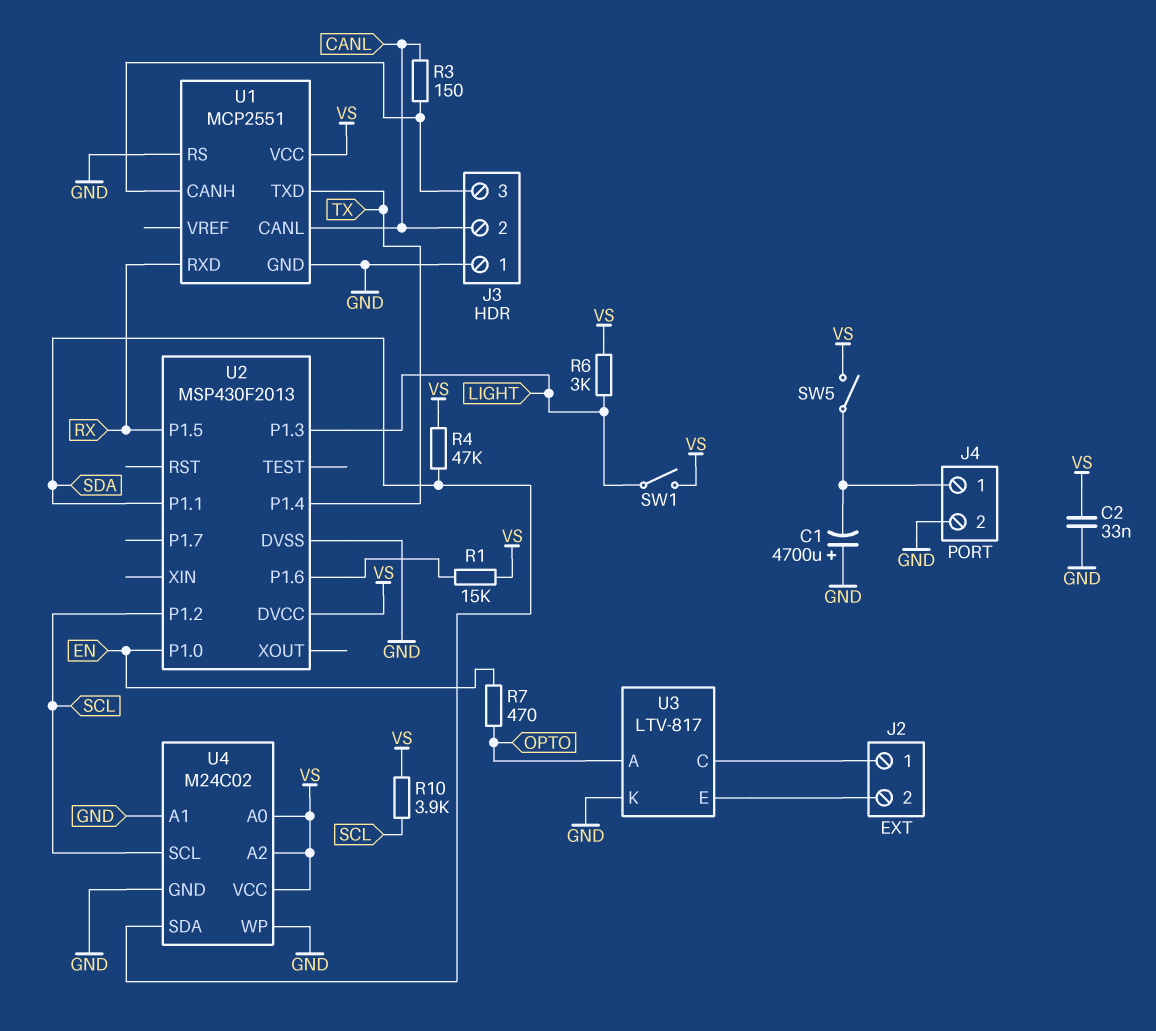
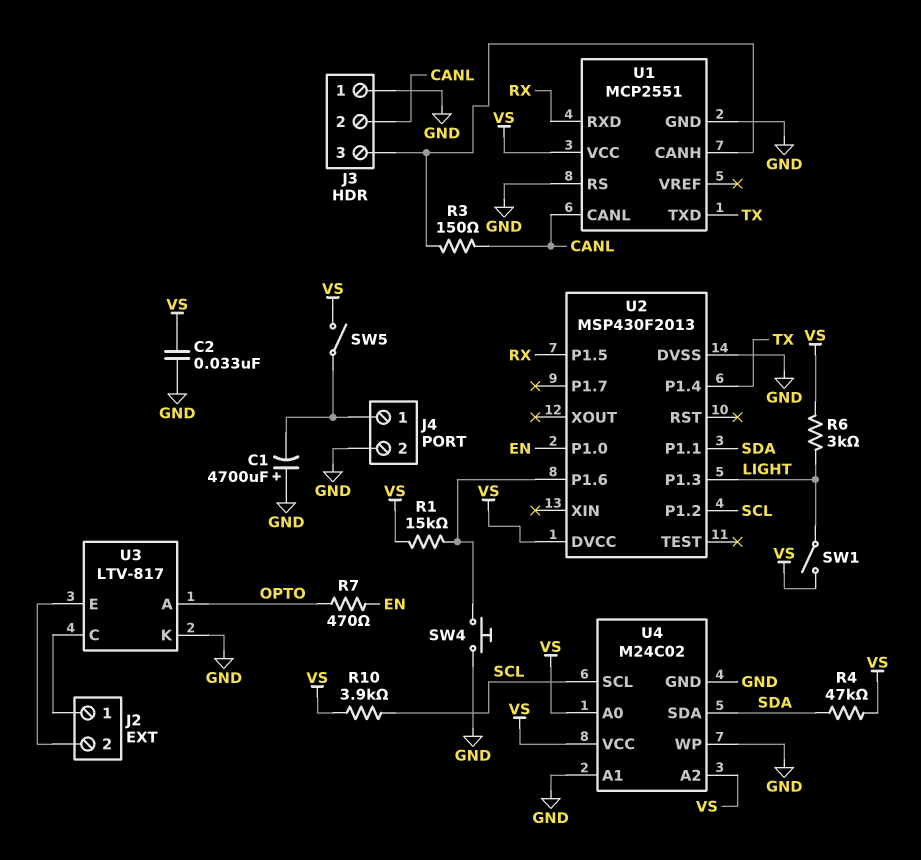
SW4: none -> button (GND, U2/P1.6)

